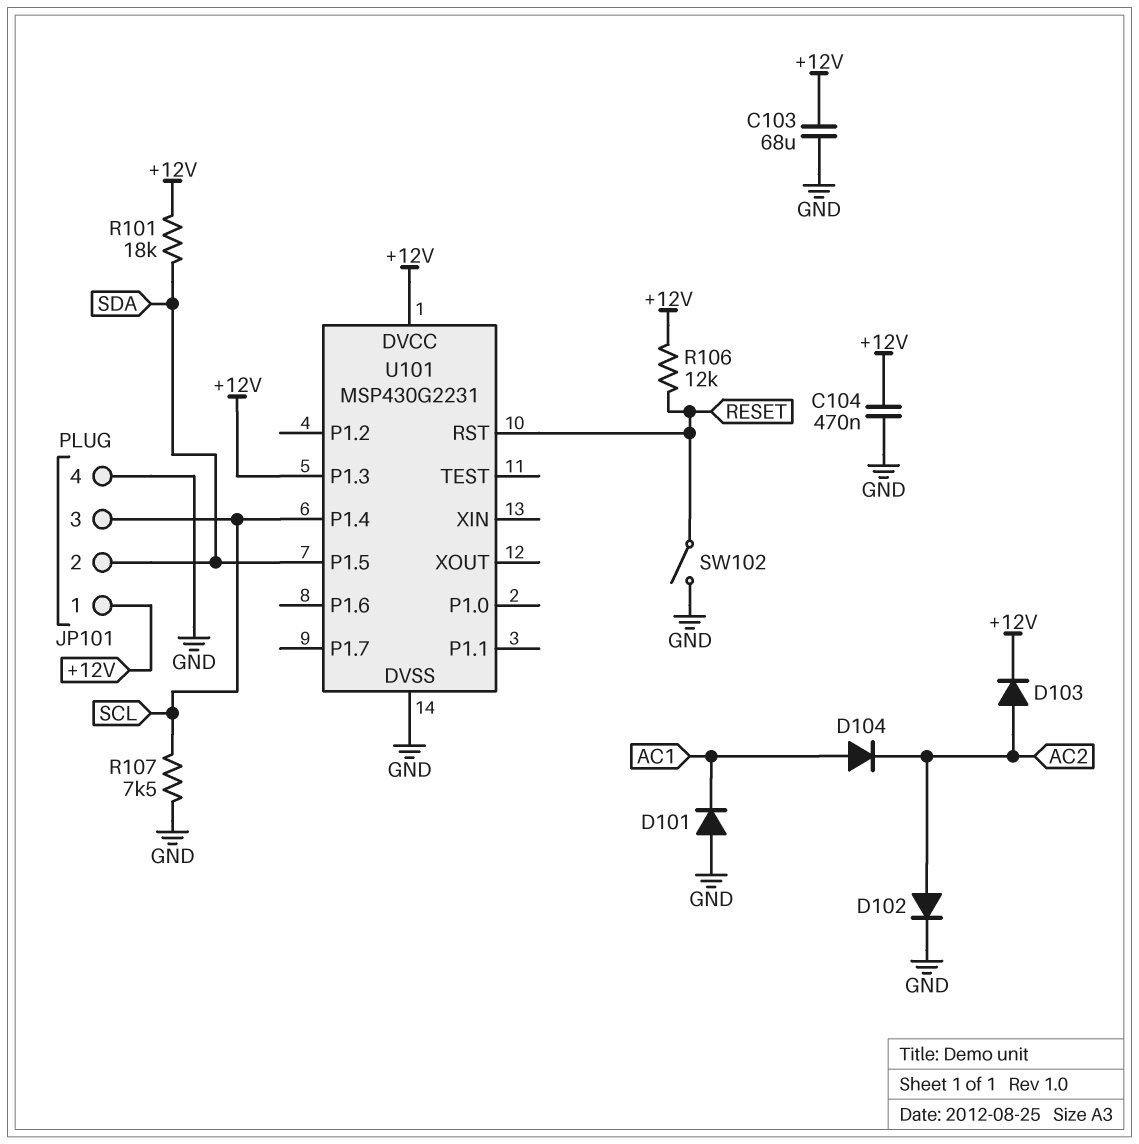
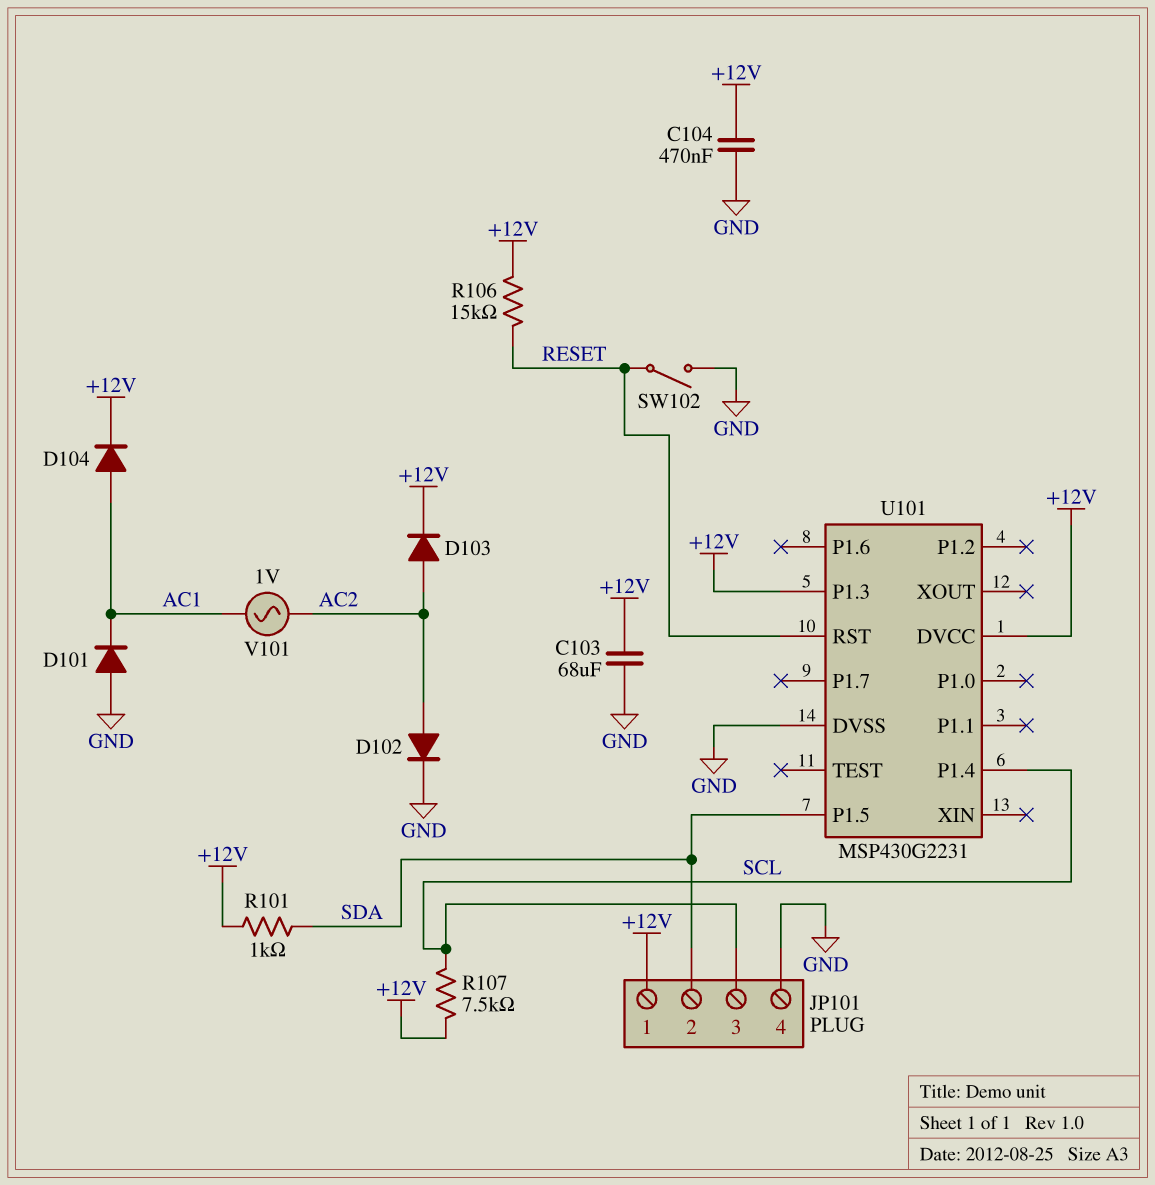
D104: diode (A AC1, K AC2) -> diode (A AC1, K +12V)
R101: 18k (+12V, SDA) -> 1k (+12V, SDA)
R106: 12k (+12V, RESET) -> 15k (+12V, RESET)
R107: 7.5k (GND, SCL) -> 7.5k (+12V, SCL)
V101: none -> AC 1V (AC1, AC2)

